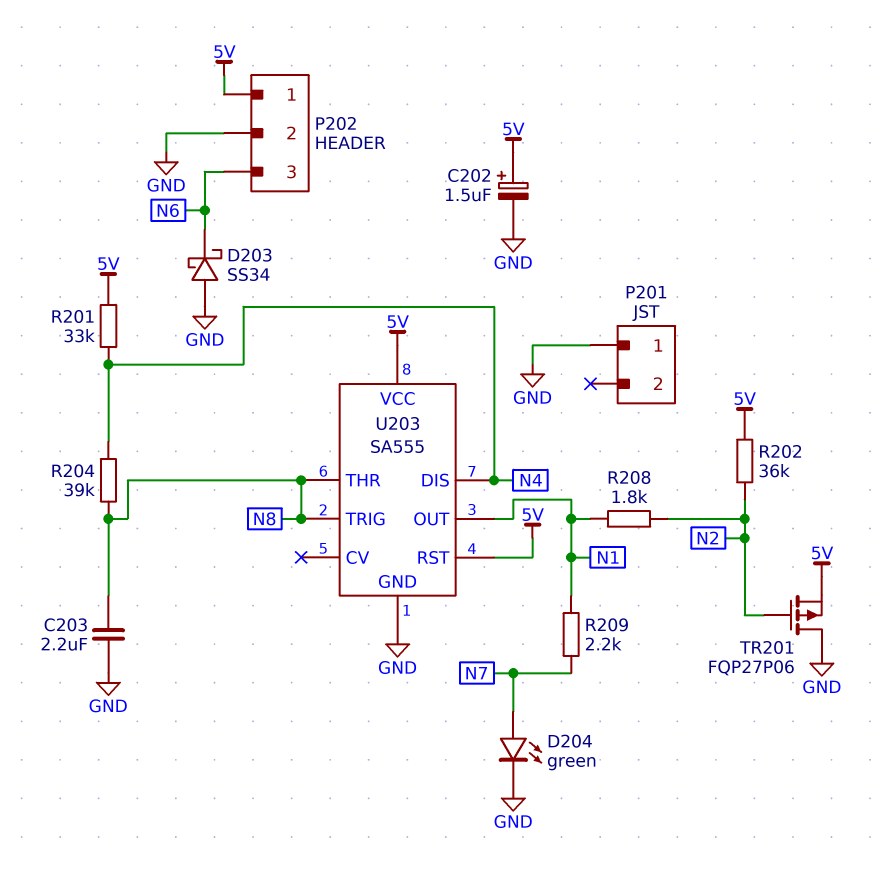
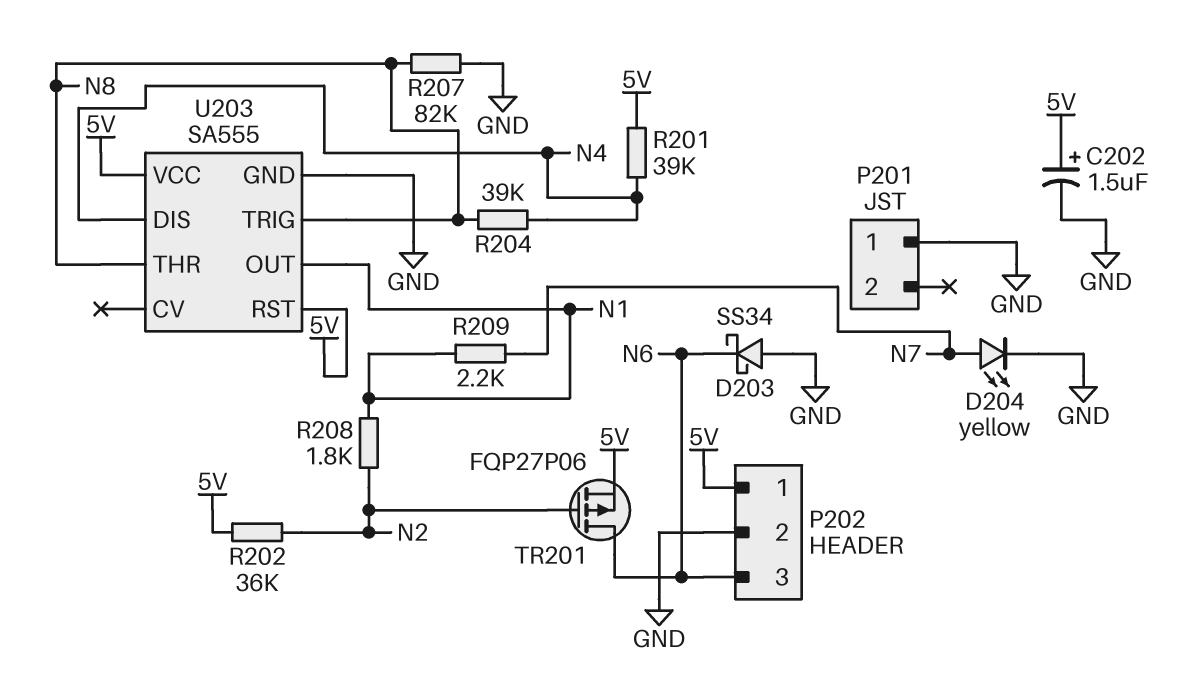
C203: 2.2uF (GND, N8) -> none
D204: LED green (A N7, K GND) -> LED yellow (A N7, K GND)
R201: 33k (5V, N4) -> 39k (5V, N4)
R207: none -> 82k (GND, N8)
TR201: PMOS FQP27P06 (G N2, D GND, S 5V) -> PMOS FQP27P06 (G N2, D N6, S 5V)

